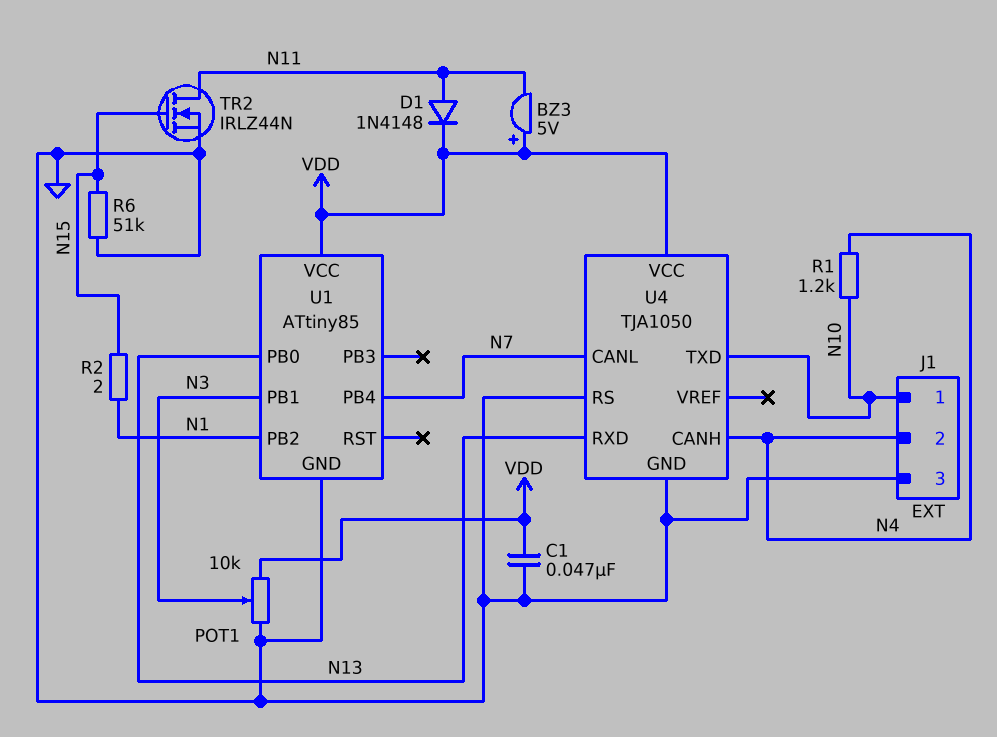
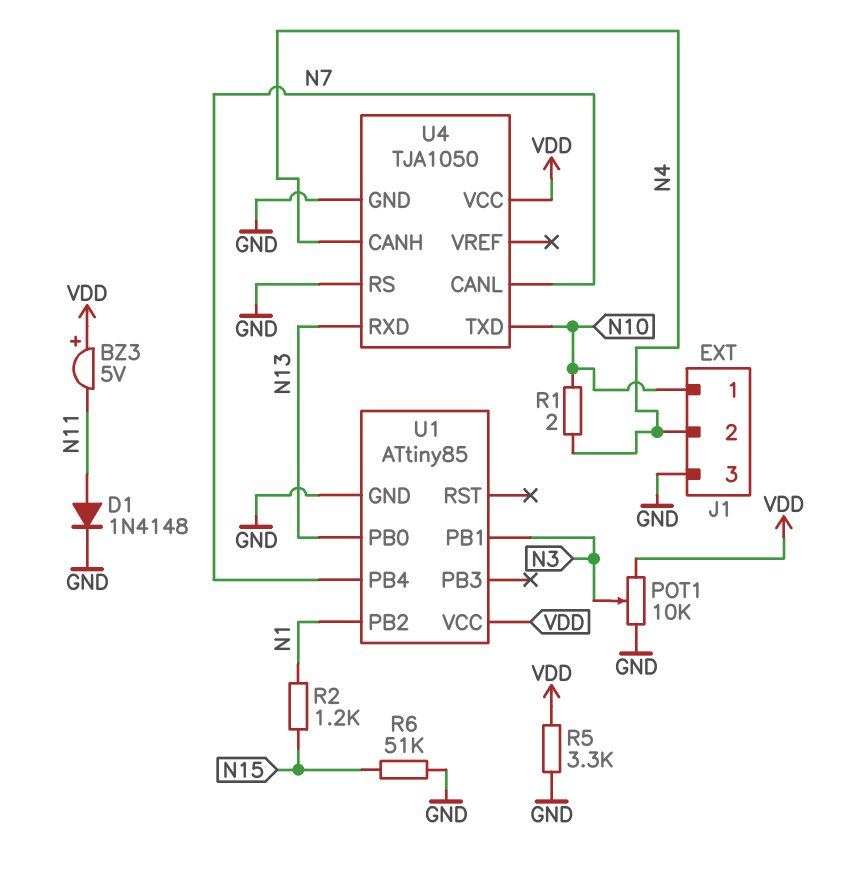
C1: 47nF (GND, VDD) -> none
D1: diode 1N4148 (A N11, K VDD) -> diode 1N4148 (A N11, K GND)
R1: 1.2k (N4, N10) -> 2 (N4, N10)
R2: 2 (N1, N15) -> 1.2k (N1, N15)
R5: none -> 3.3k (GND, VDD)
TR2: NMOS IRLZ44N (G N15, D N11, S GND) -> none

